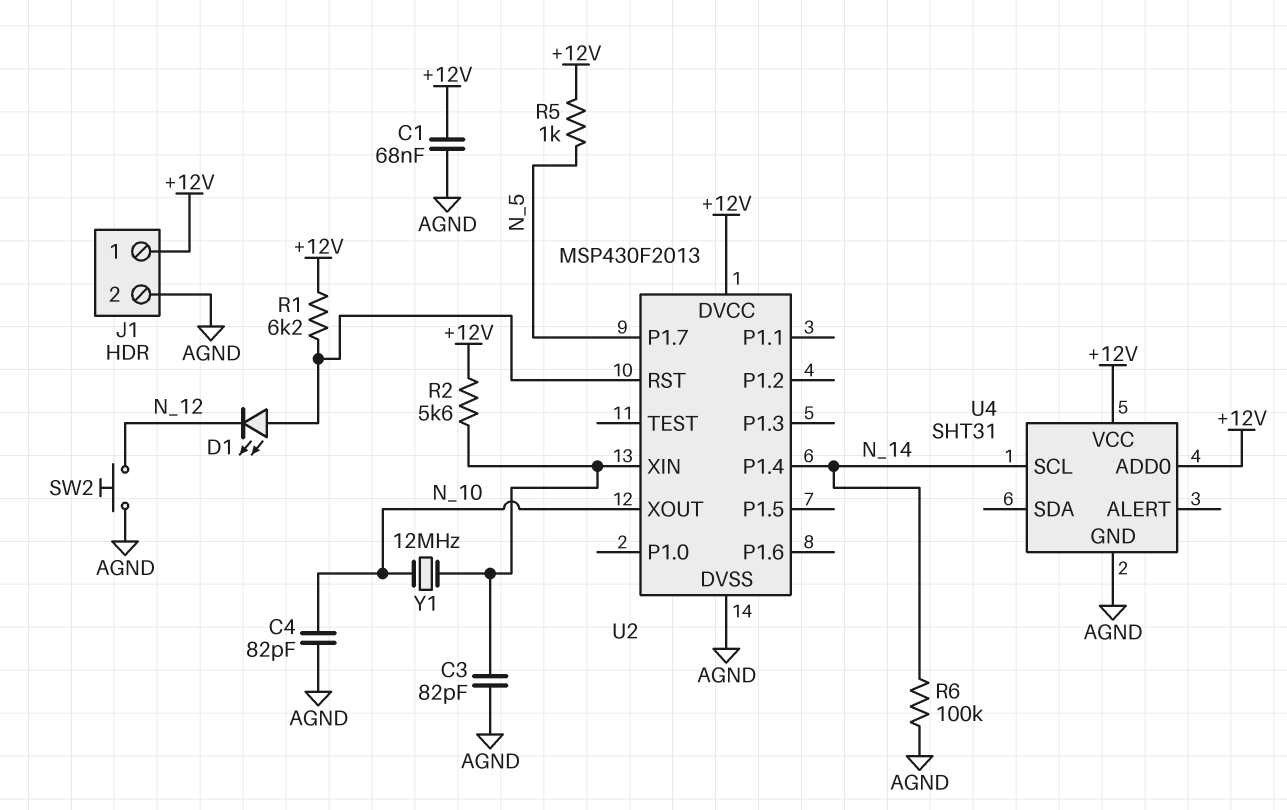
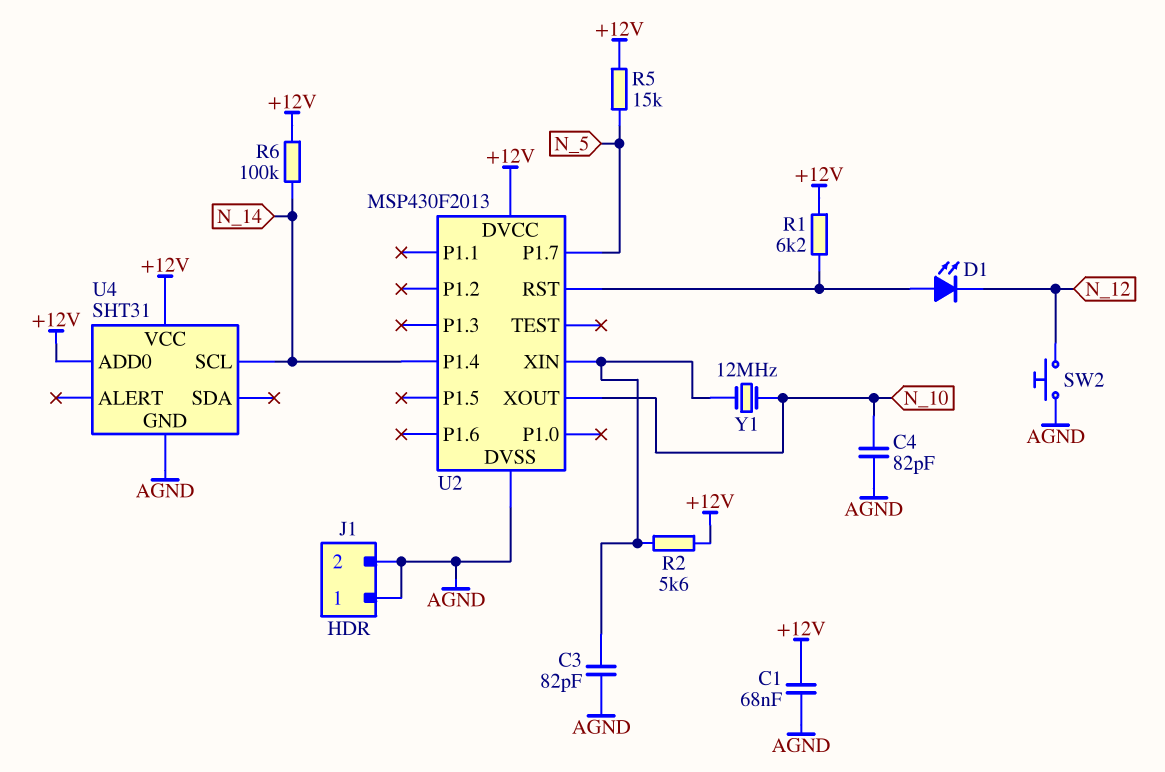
J1 pin 1: +12V -> AGND
R5: 1k (+12V, N_5) -> 15k (+12V, N_5)
R6: 100k (AGND, N_14) -> 100k (+12V, N_14)

